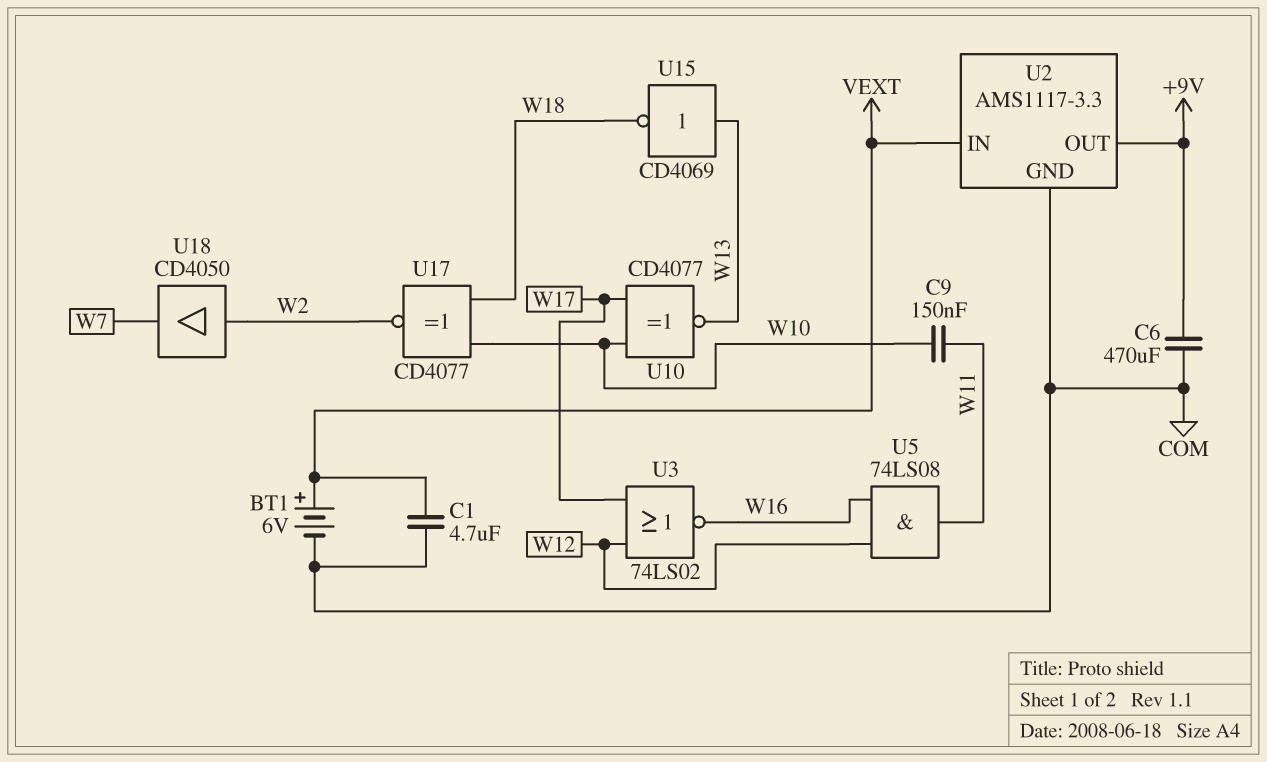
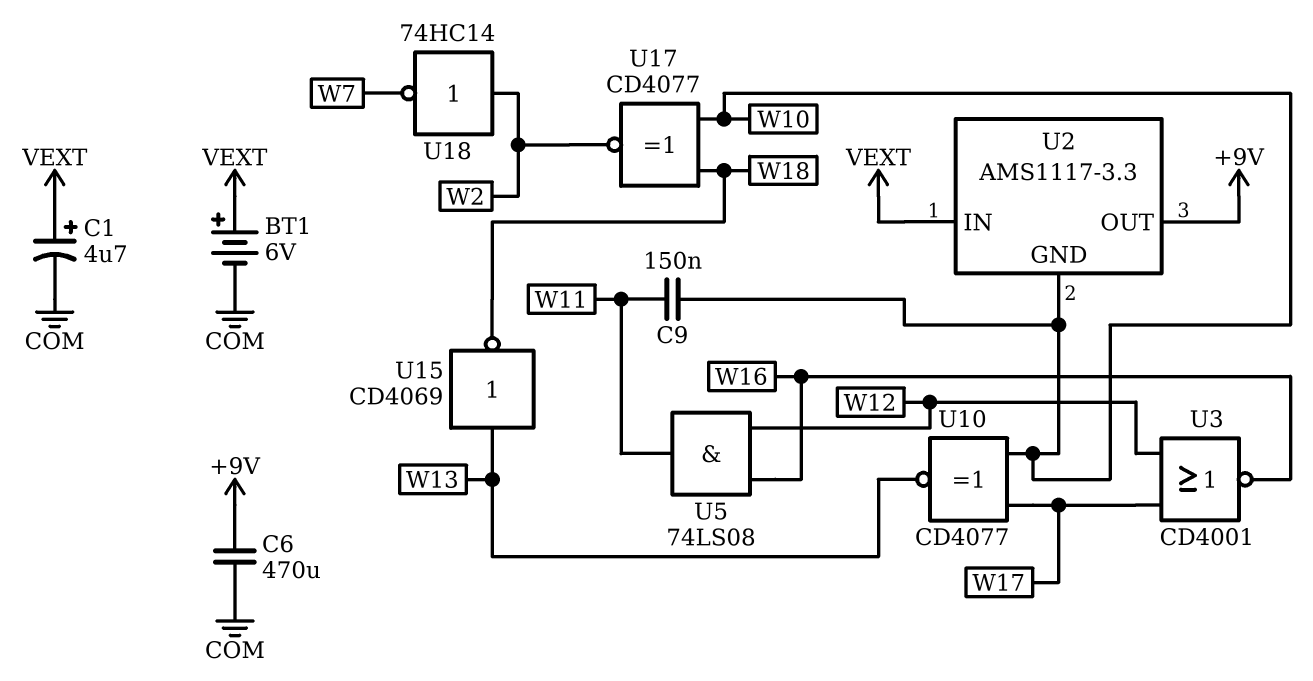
C1: 4.7uF (COM, VEXT) -> 4.7uF (plus VEXT, minus COM)
U2 pin GND: COM -> W10
U3: NOR 74LS02 (in W12, in W17, out W16) -> NOR CD4001 (in W12, in W17, out W16)
U18: buffer CD4050 (in W2, out W7) -> NOT 74HC14 (in W2, out W7)

